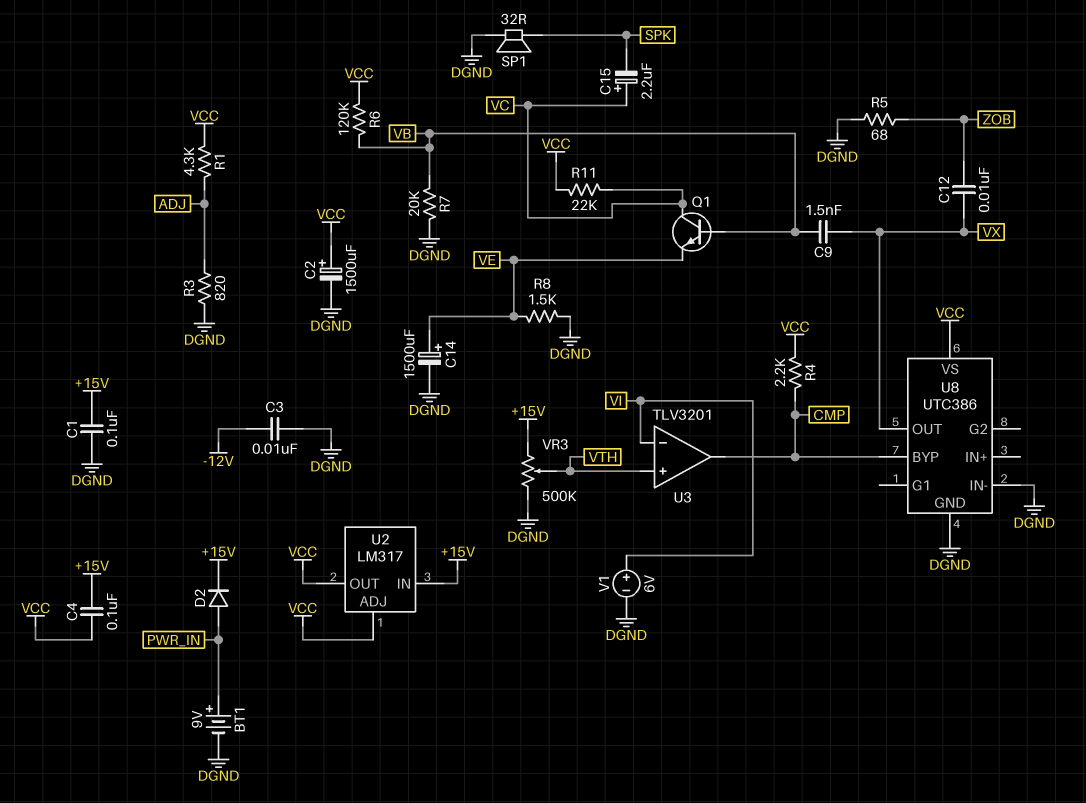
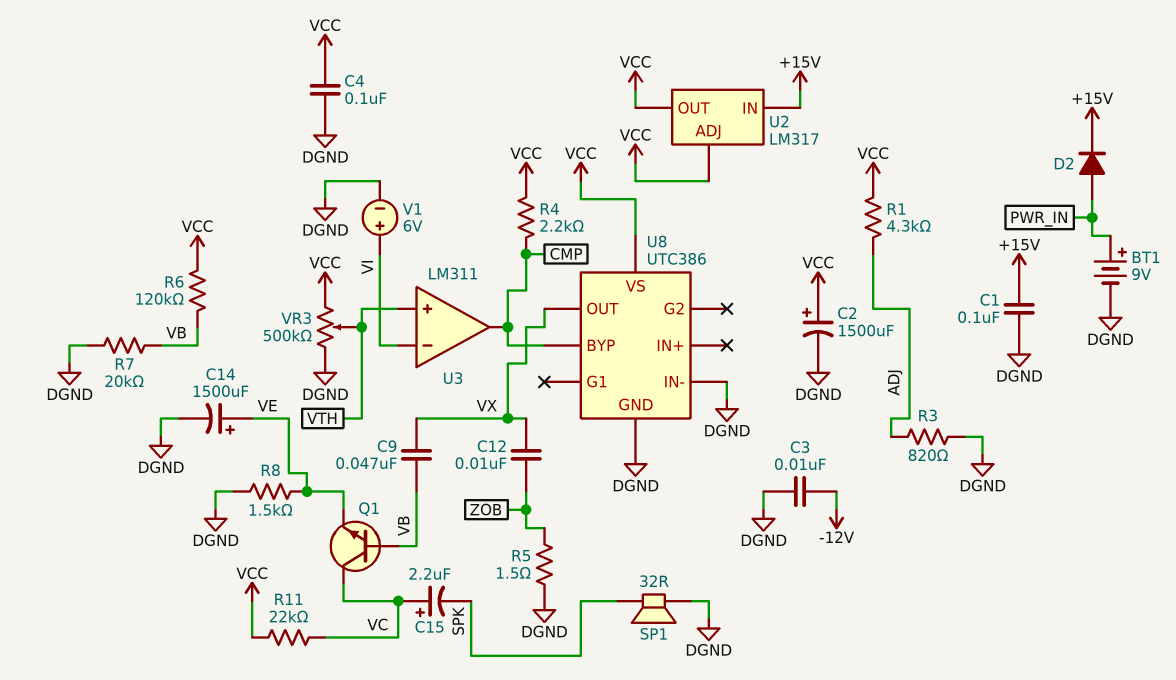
C4: 100nF (+15V, VCC) -> 100nF (DGND, VCC)
C9: 1.5nF (VB, VX) -> 47nF (VB, VX)
R5: 68 (DGND, ZOB) -> 1.5 (DGND, ZOB)
U3: TLV3201 -> LM311
VR3: 500k (+15V, DGND, wiper VTH) -> 500k (DGND, VCC, wiper VTH)

